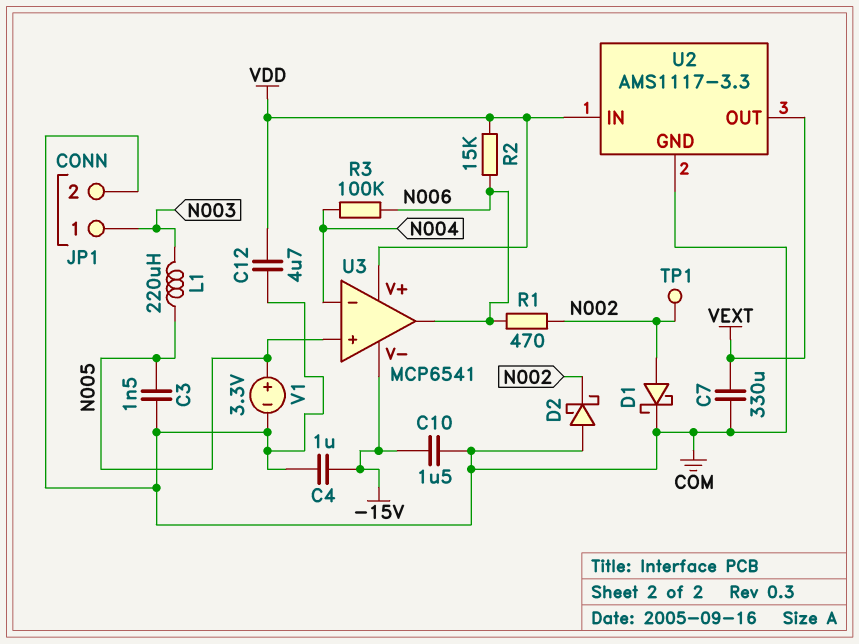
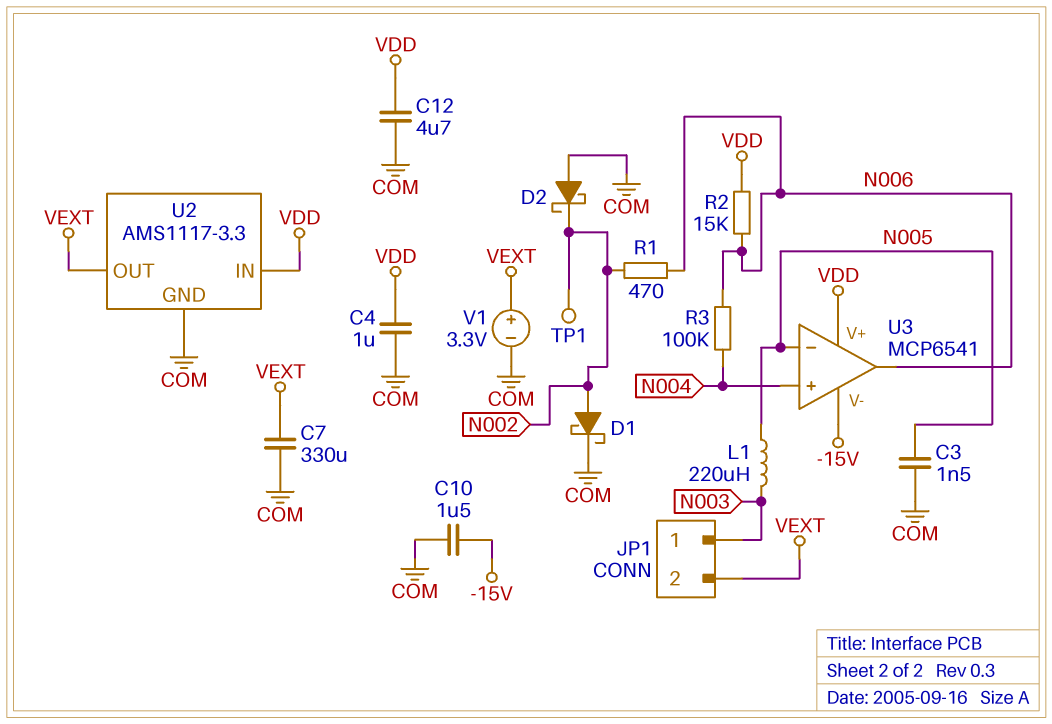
C4: 1uF (-15V, COM) -> 1uF (COM, VDD)
JP1 pin 2: COM -> VEXT
U3 pin in+: N005 -> N004
U3 pin in-: N004 -> N005
V1: 3.3V (plus N005, minus COM) -> 3.3V (plus VEXT, minus COM)

